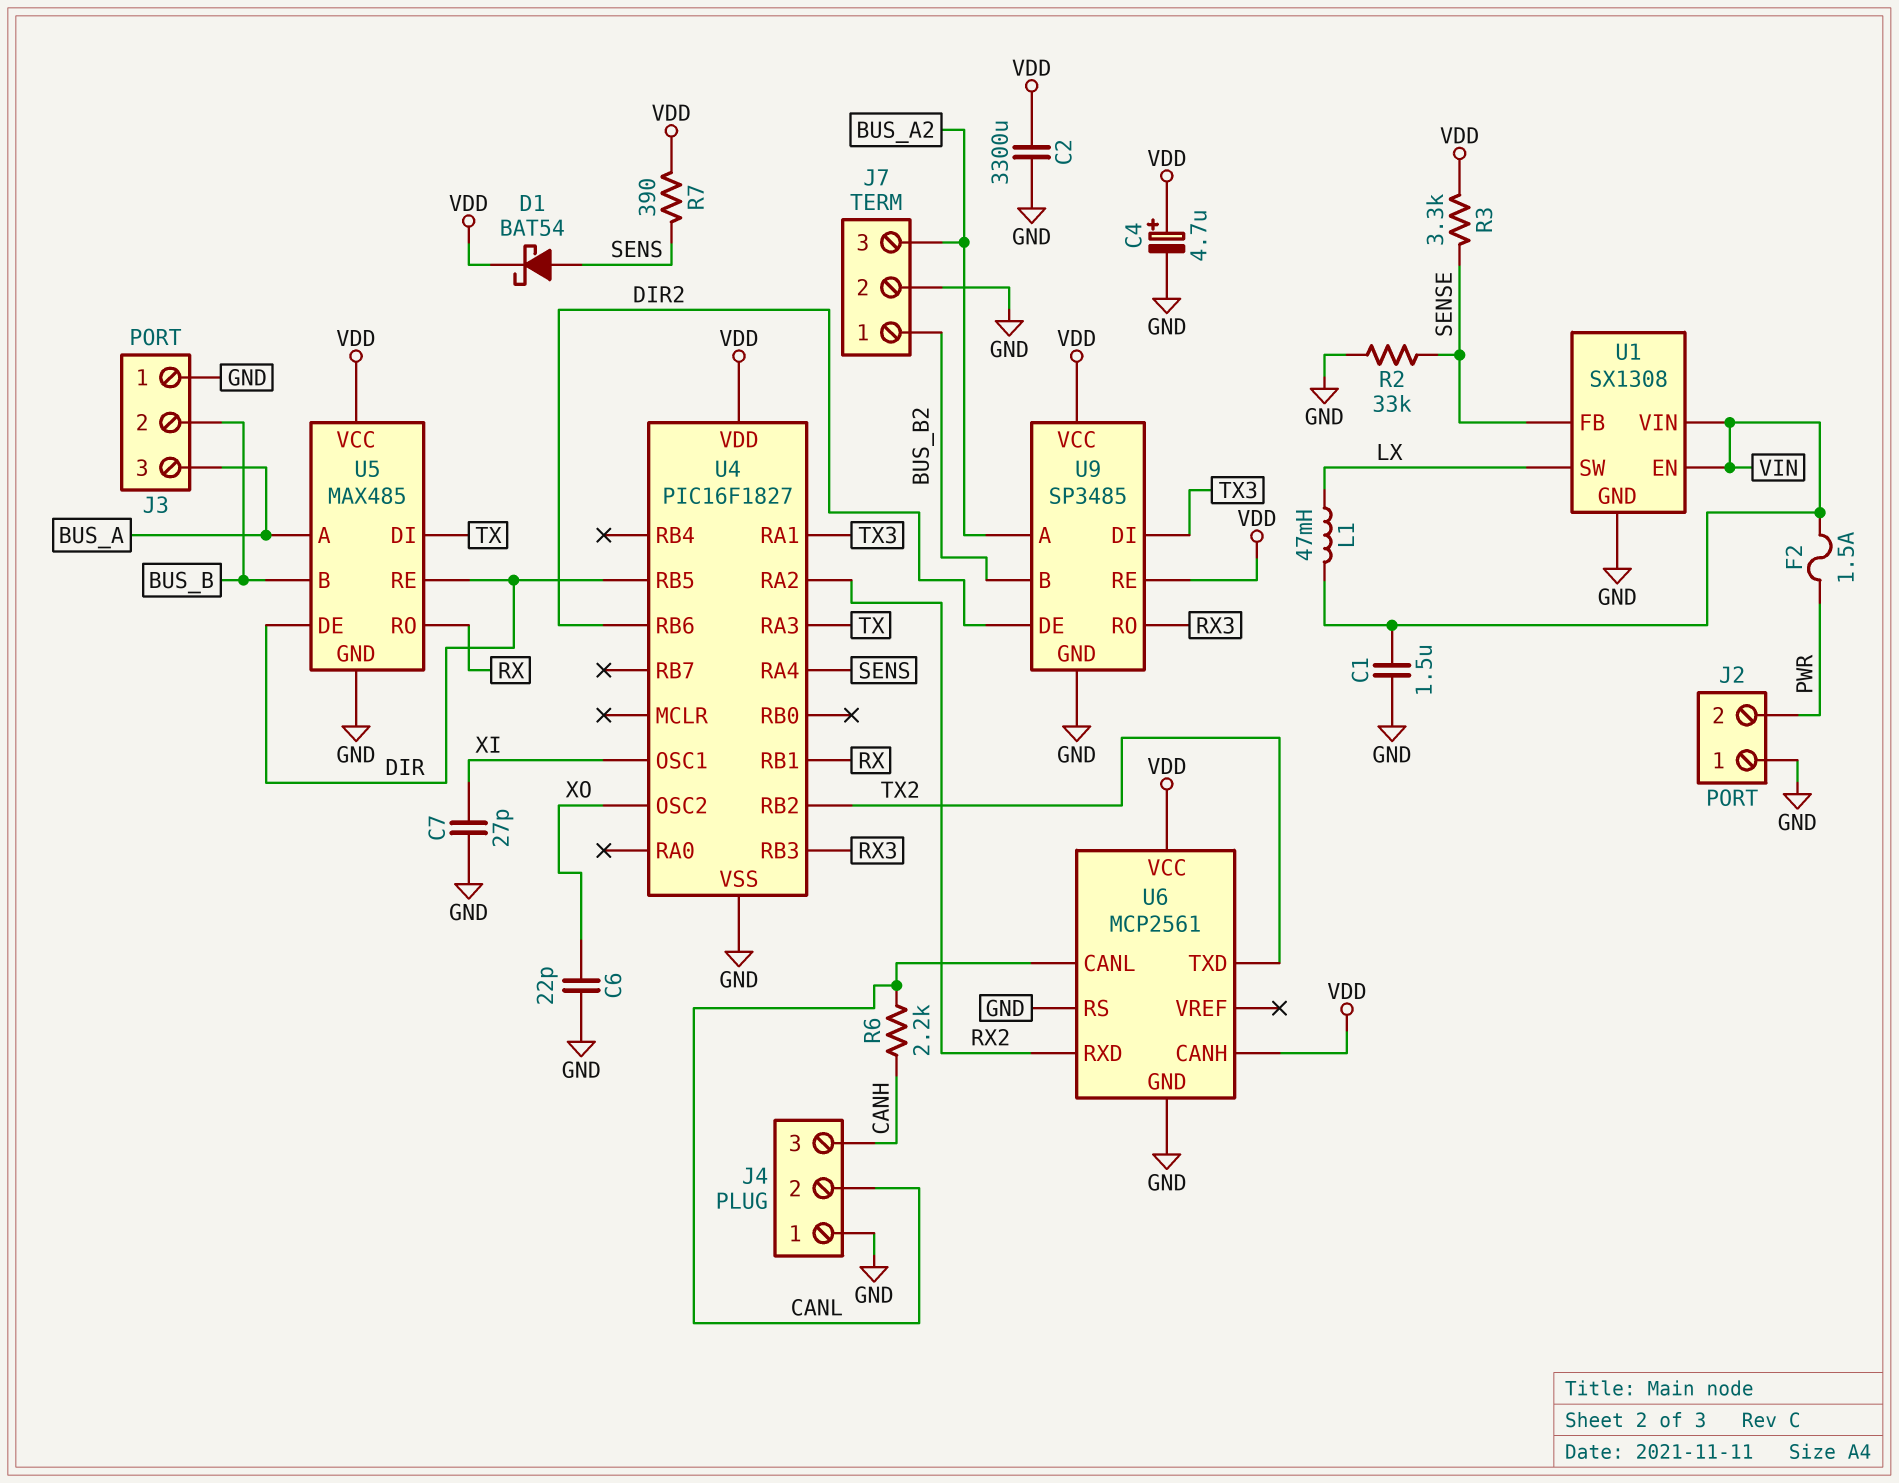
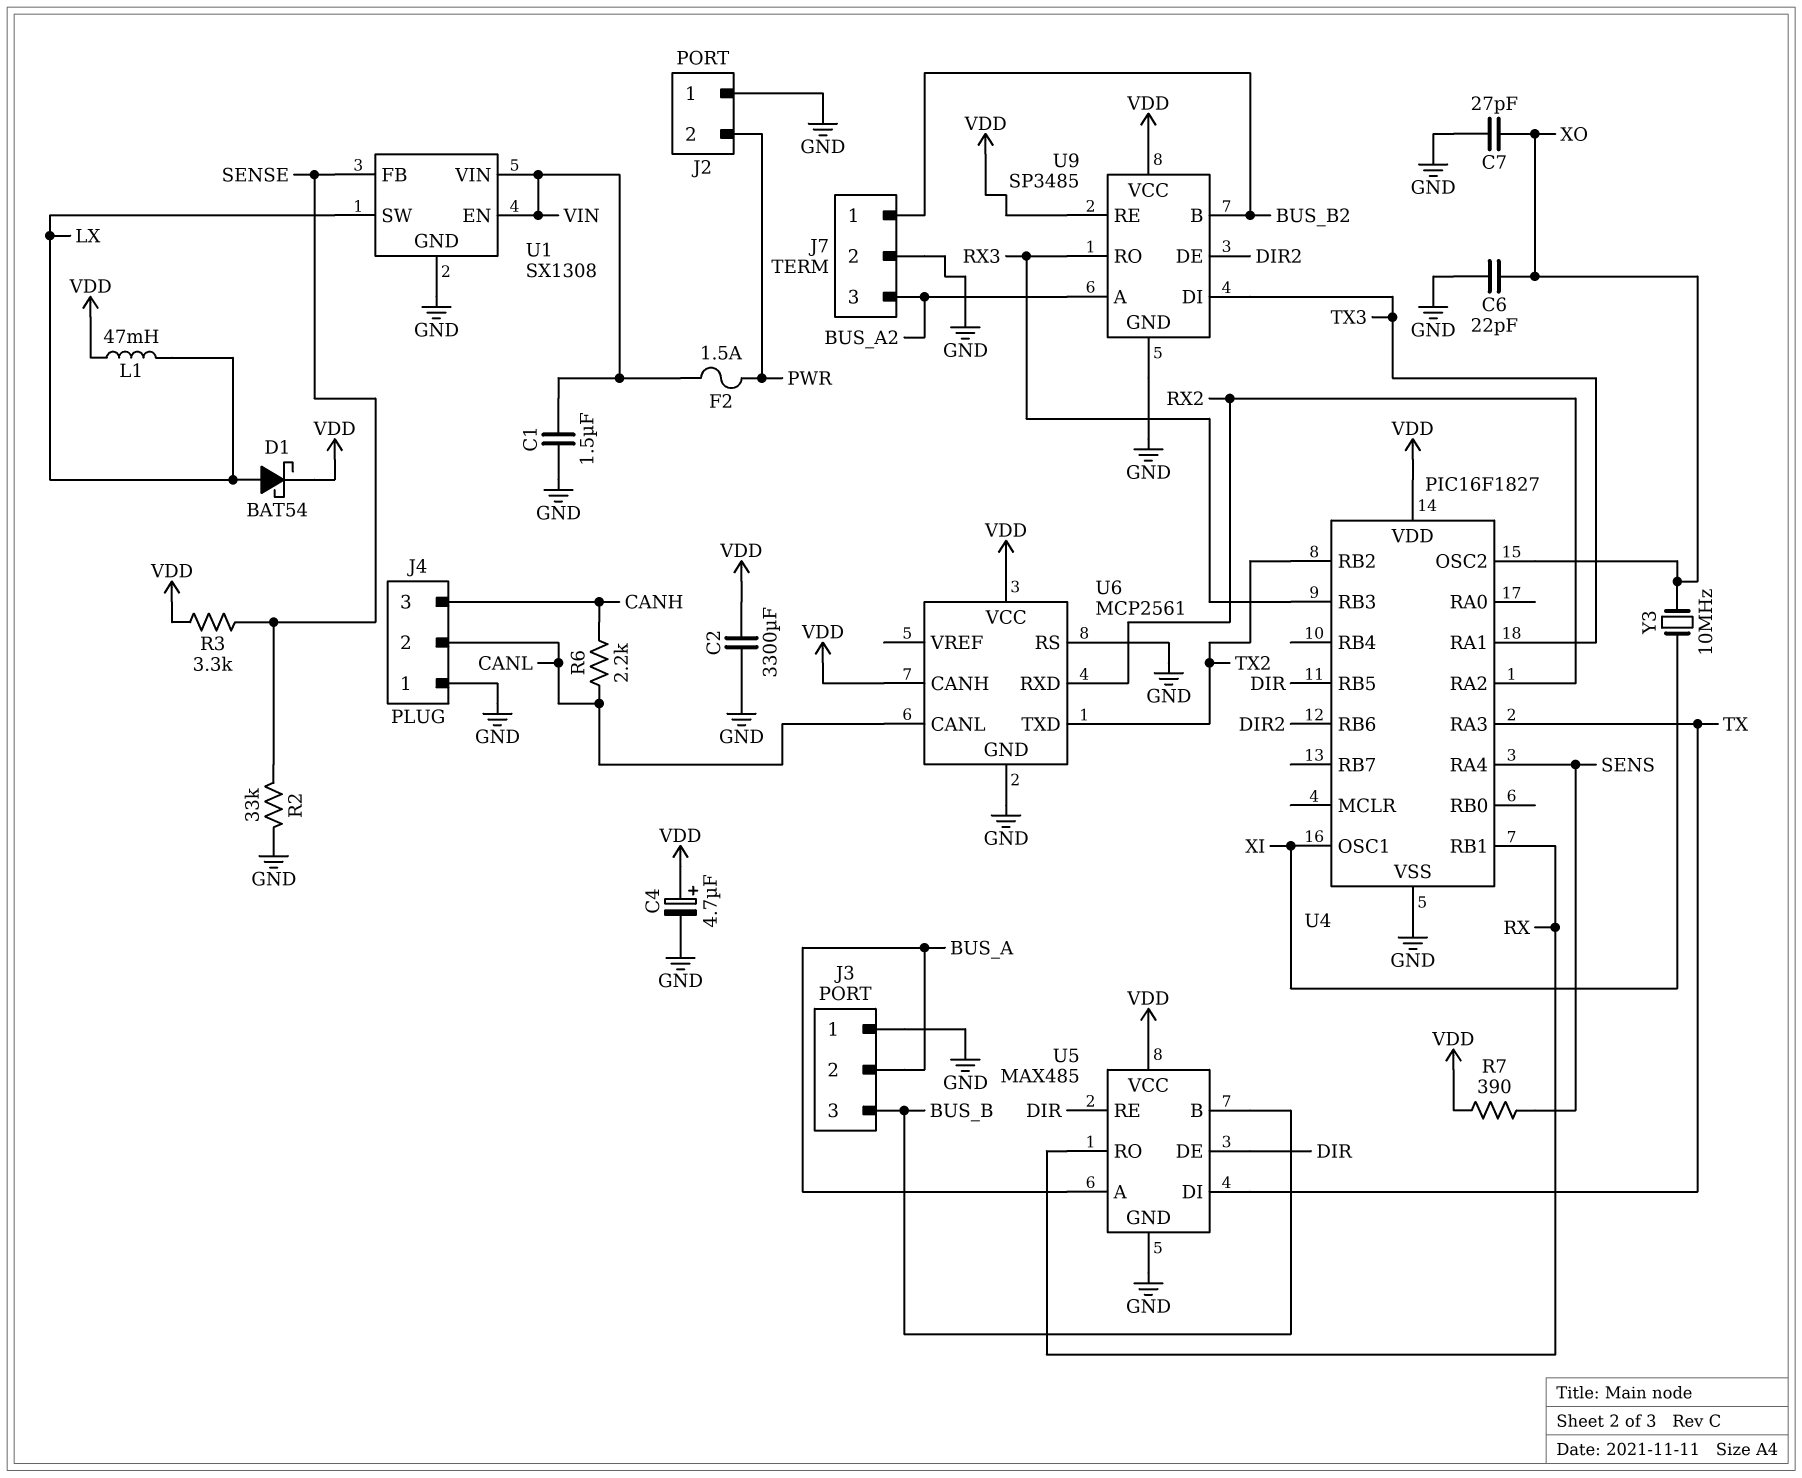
C7: 27pF (GND, XI) -> 27pF (GND, XO)
D1: schottky BAT54 (A SENS, K VDD) -> schottky BAT54 (A LX, K VDD)
J3 pin 2: BUS_B -> BUS_A
J3 pin 3: BUS_A -> BUS_B
L1: 47mH (LX, VIN) -> 47mH (LX, VDD)
Y3: none -> 10MHz (XI, XO)

